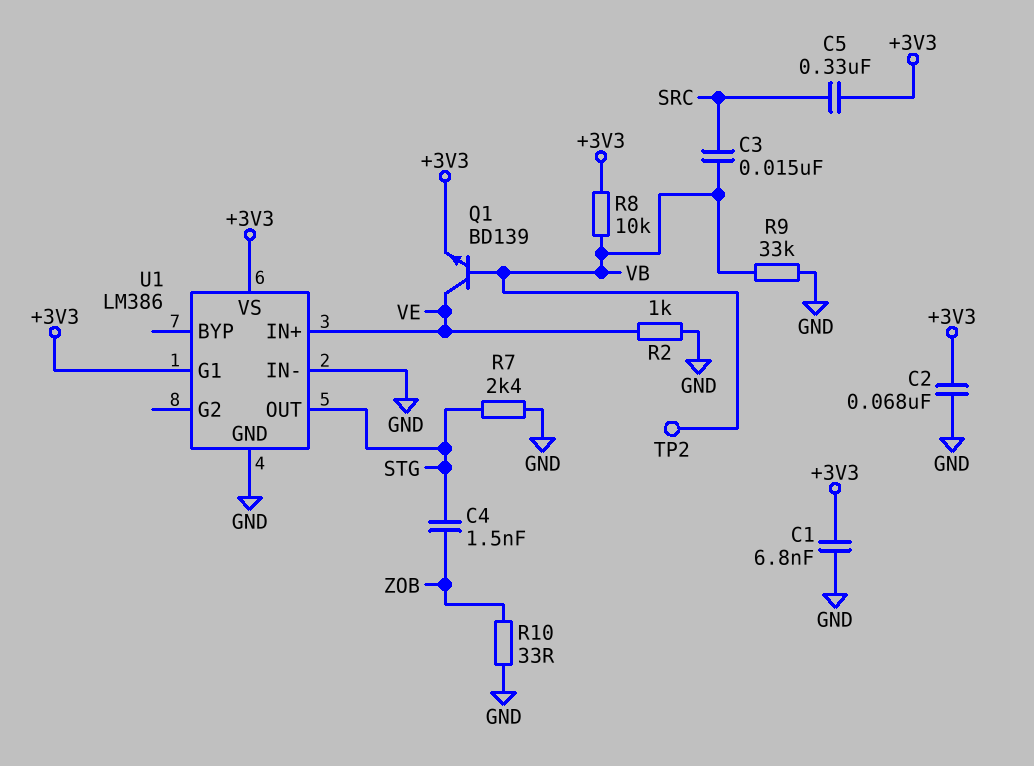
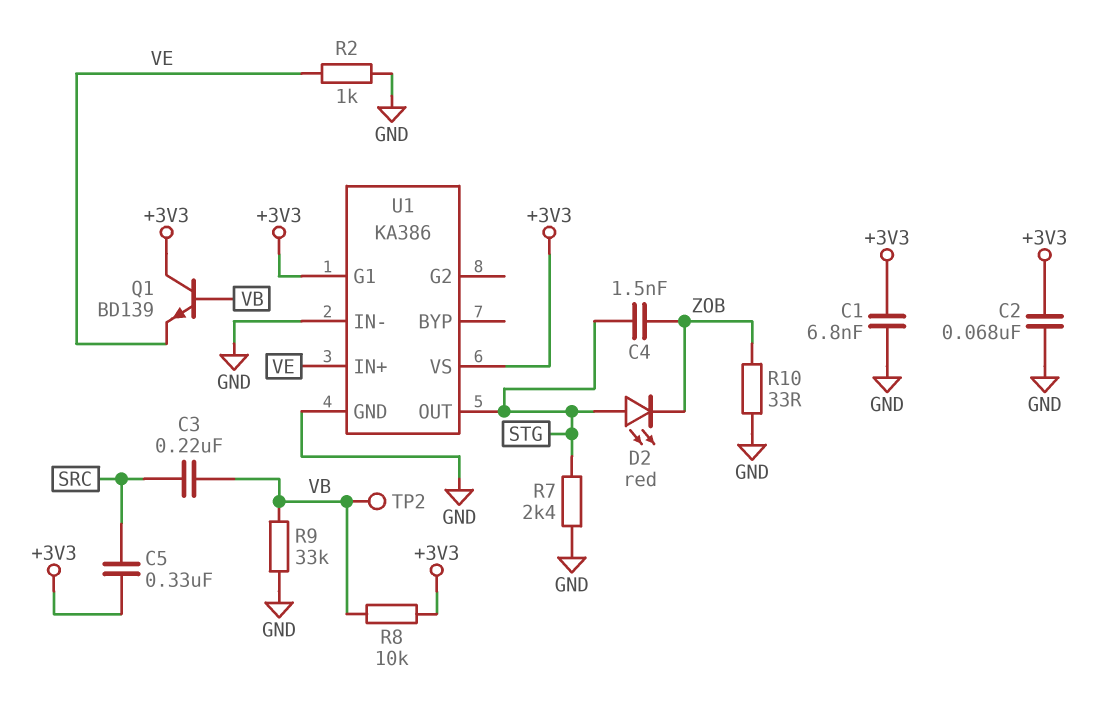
C3: 15nF (SRC, VB) -> 220nF (SRC, VB)
D2: none -> LED red (A STG, K ZOB)
Q1: NPN BD139 (B VB, C VE, E +3V3) -> NPN BD139 (B VB, C +3V3, E VE)
U1: LM386 -> KA386

